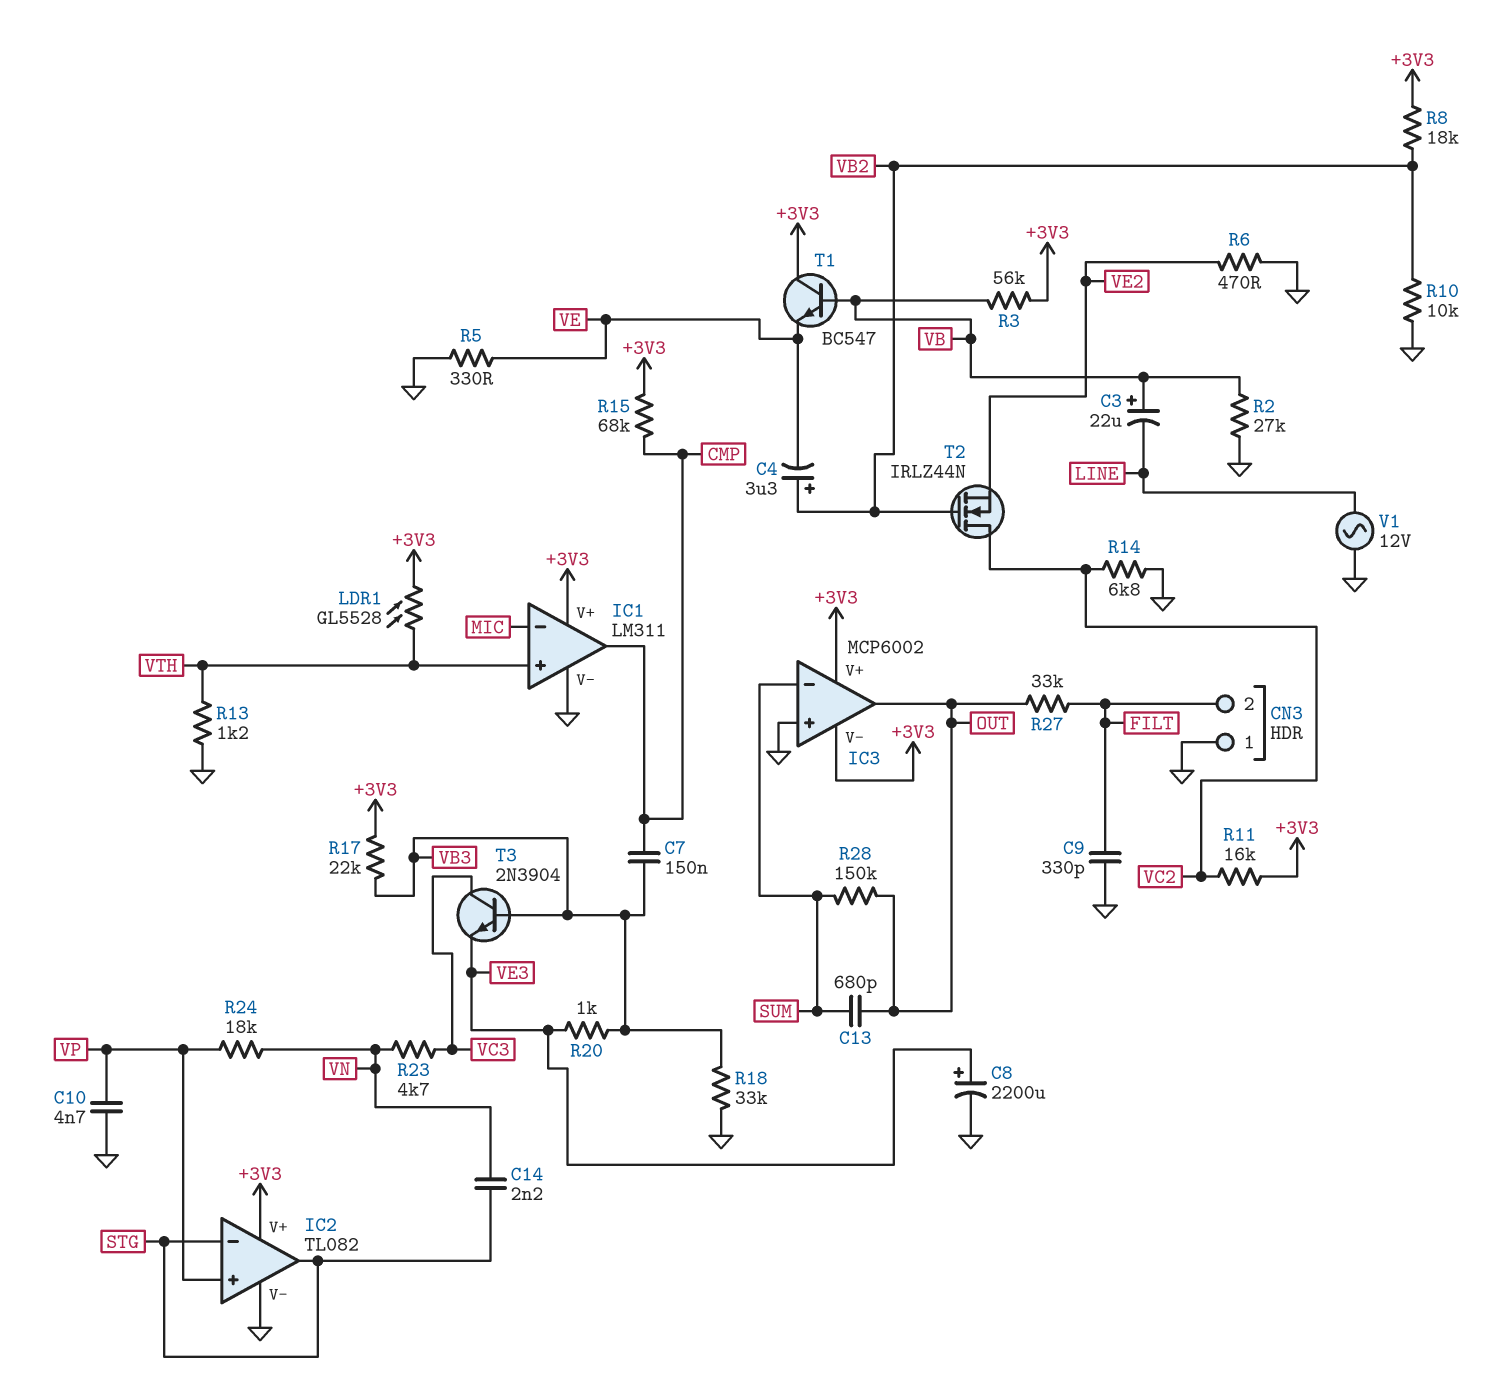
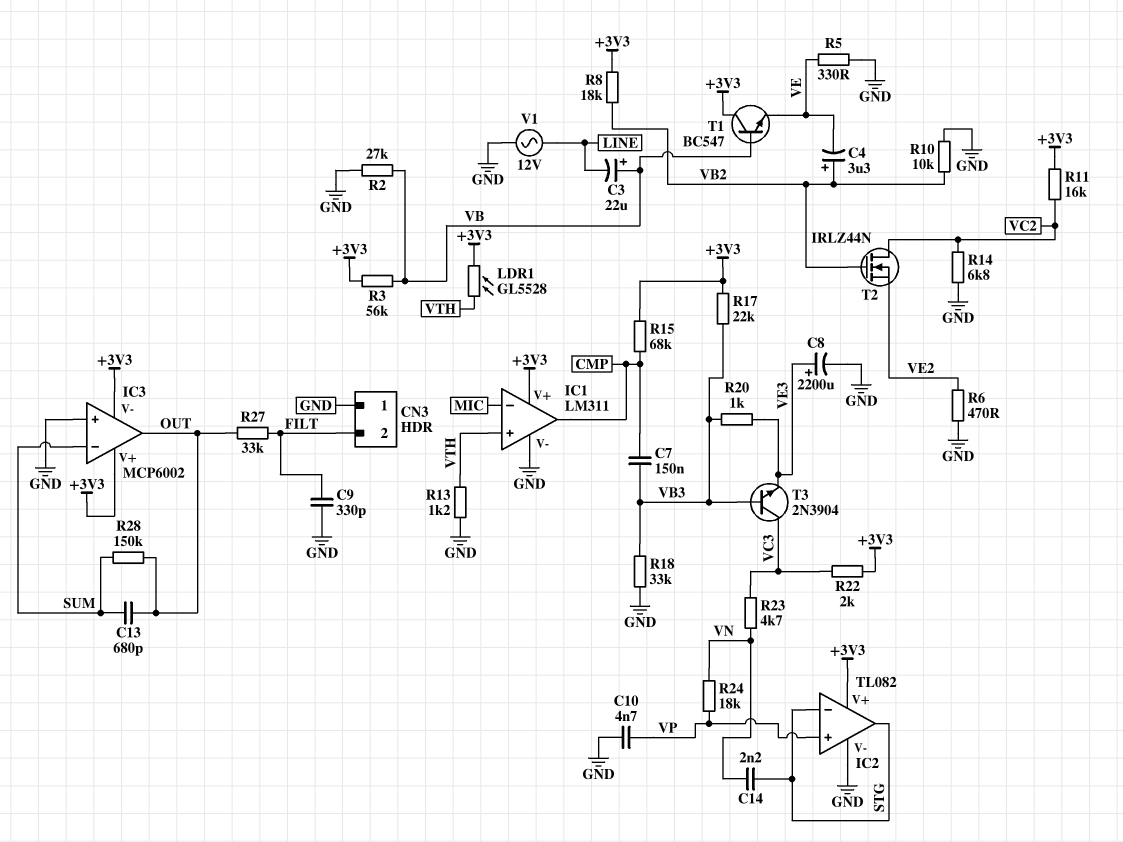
R22: none -> 2k (+3V3, VC3)

